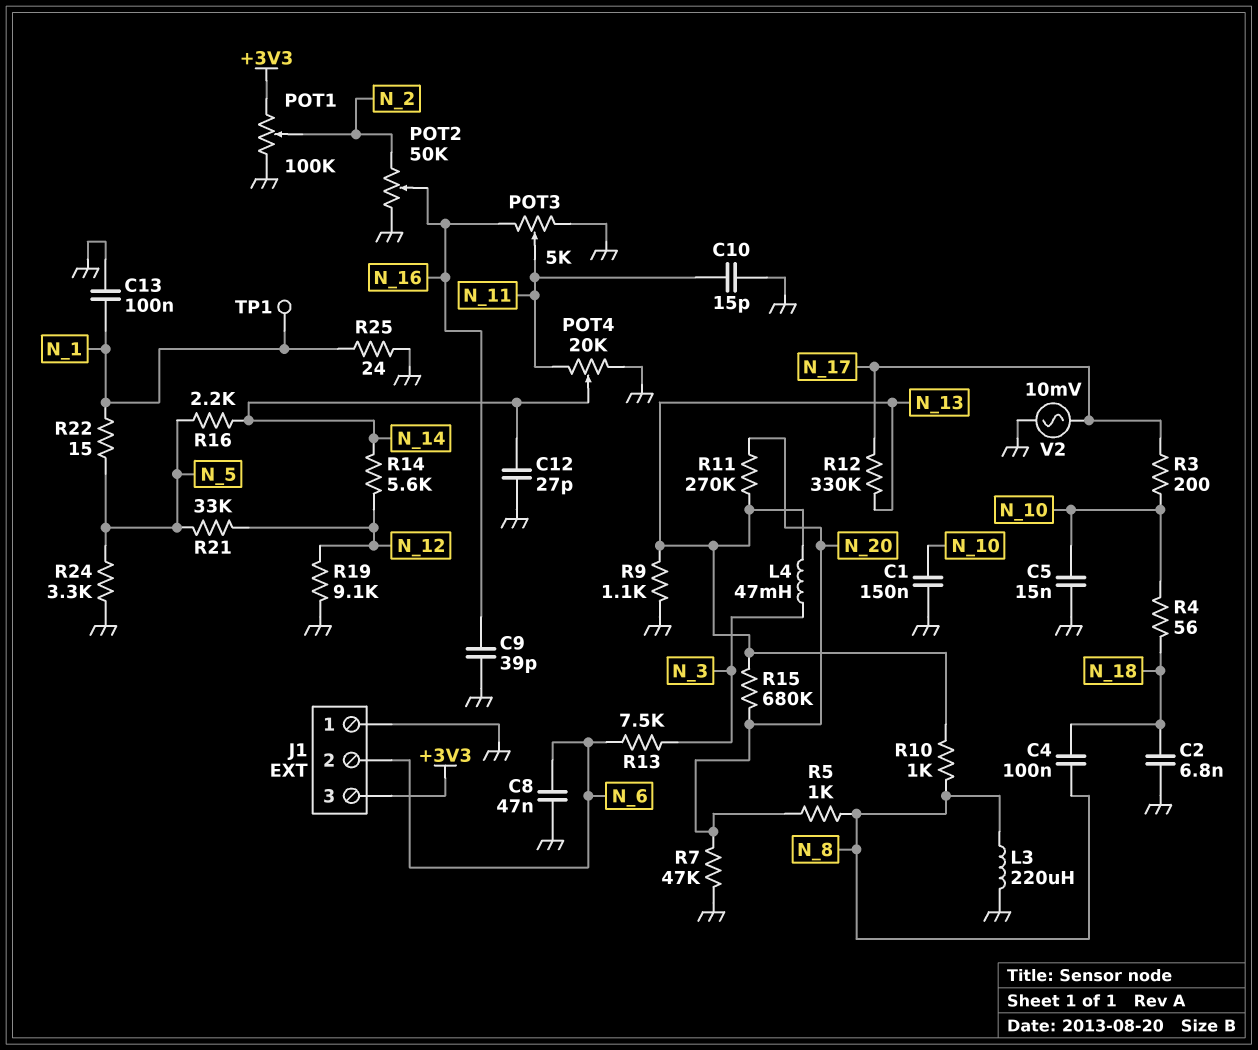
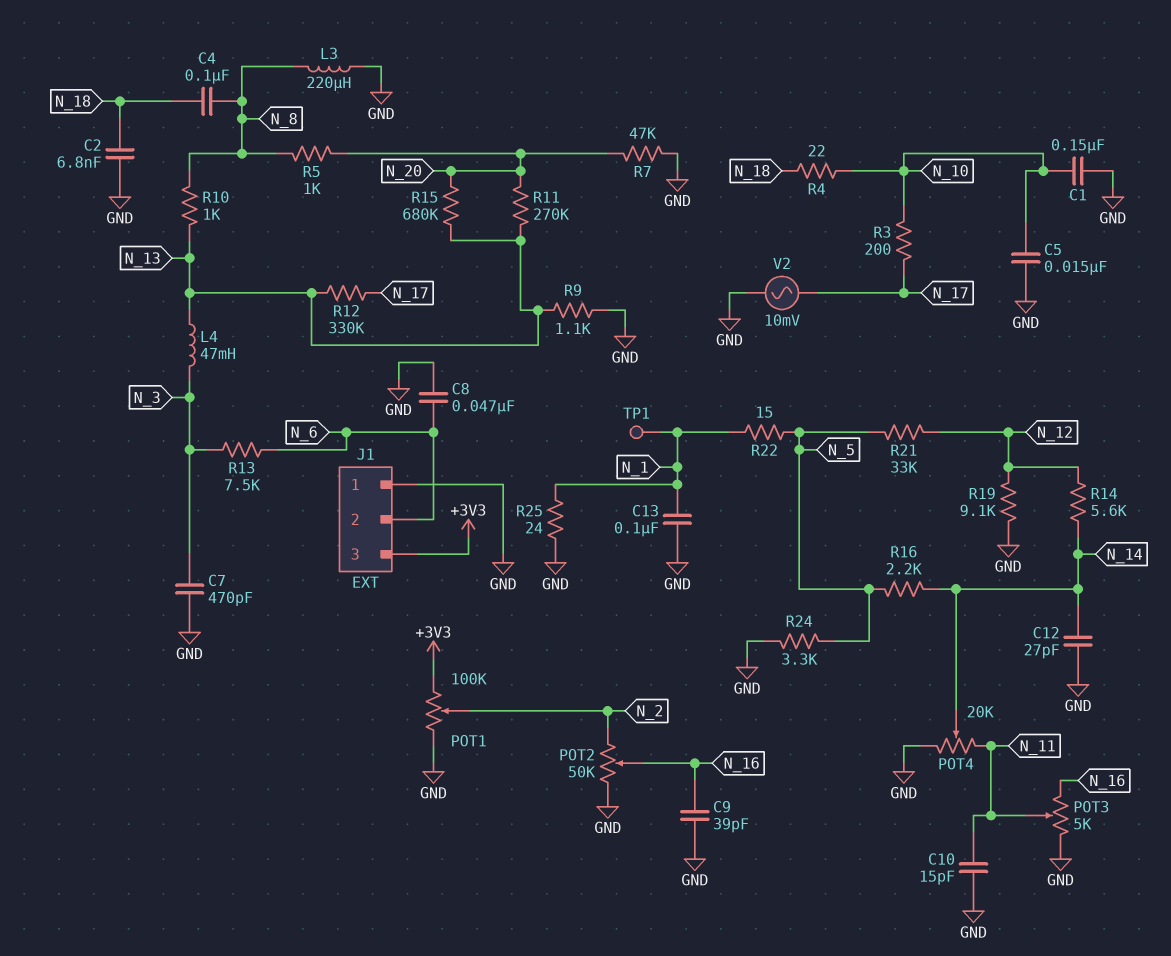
C7: none -> 470pF (GND, N_3)
R4: 56 (N_10, N_18) -> 22 (N_10, N_18)

